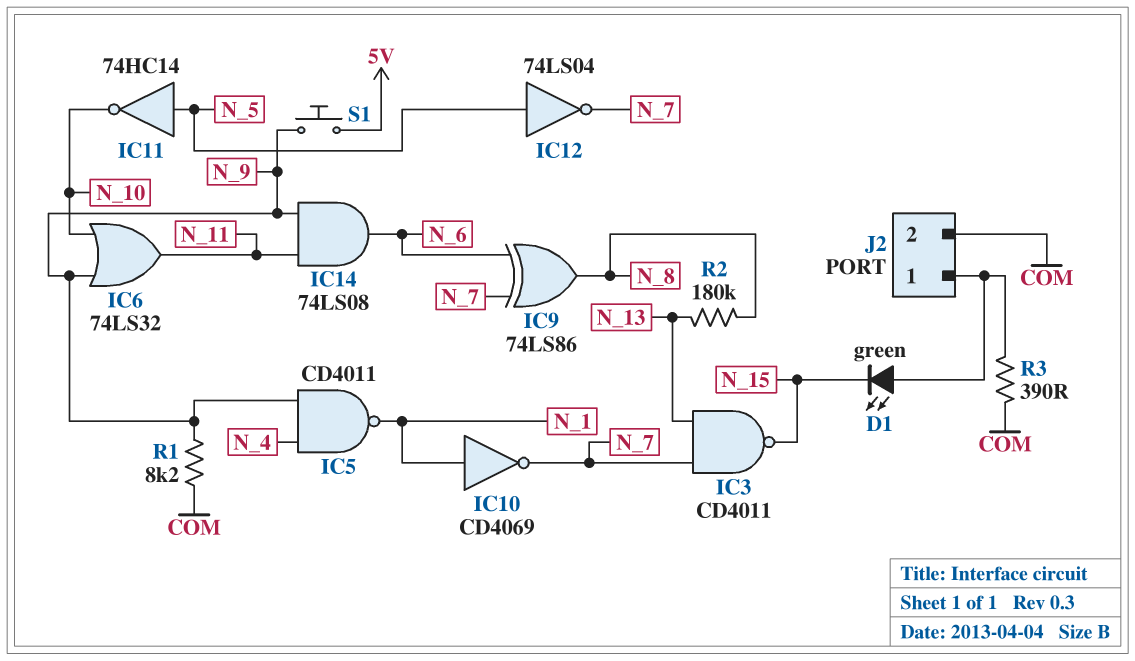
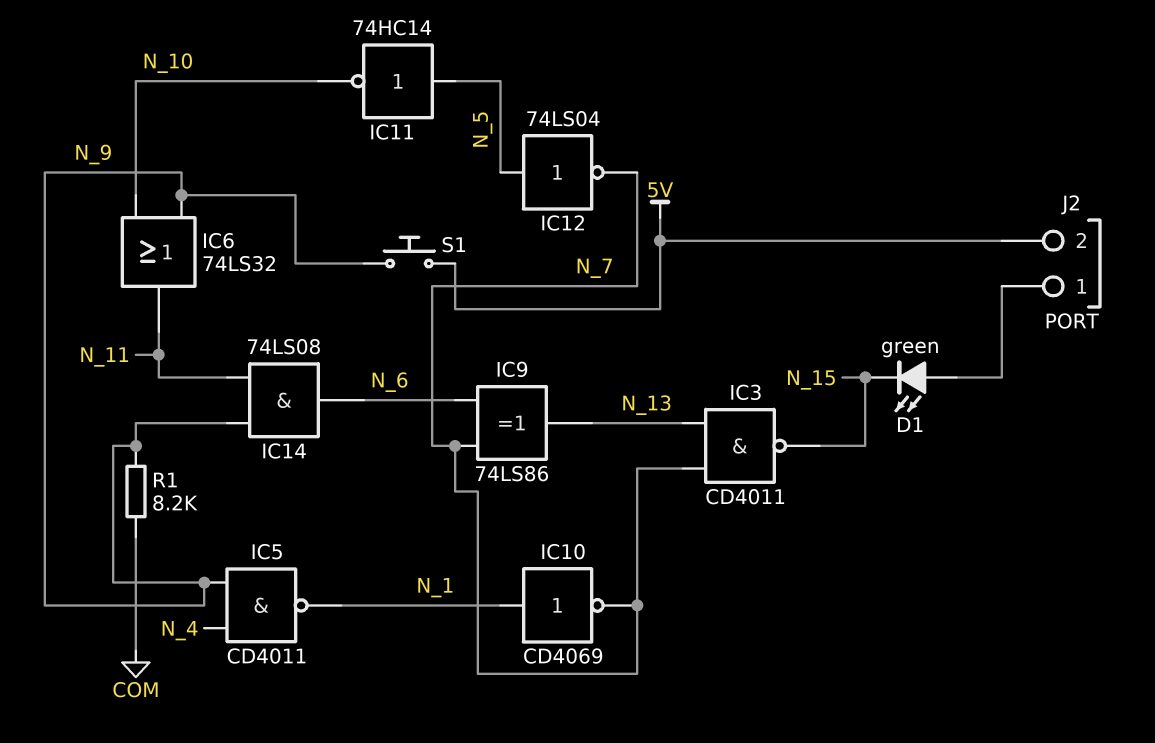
IC9: XOR 74LS86 (in N_6, in N_7, out N_8) -> XOR 74LS86 (in N_6, in N_7, out N_13)
J2 pin 2: COM -> 5V
R2: 180k (N_8, N_13) -> none
R3: 390 (COM, J2/1) -> none

